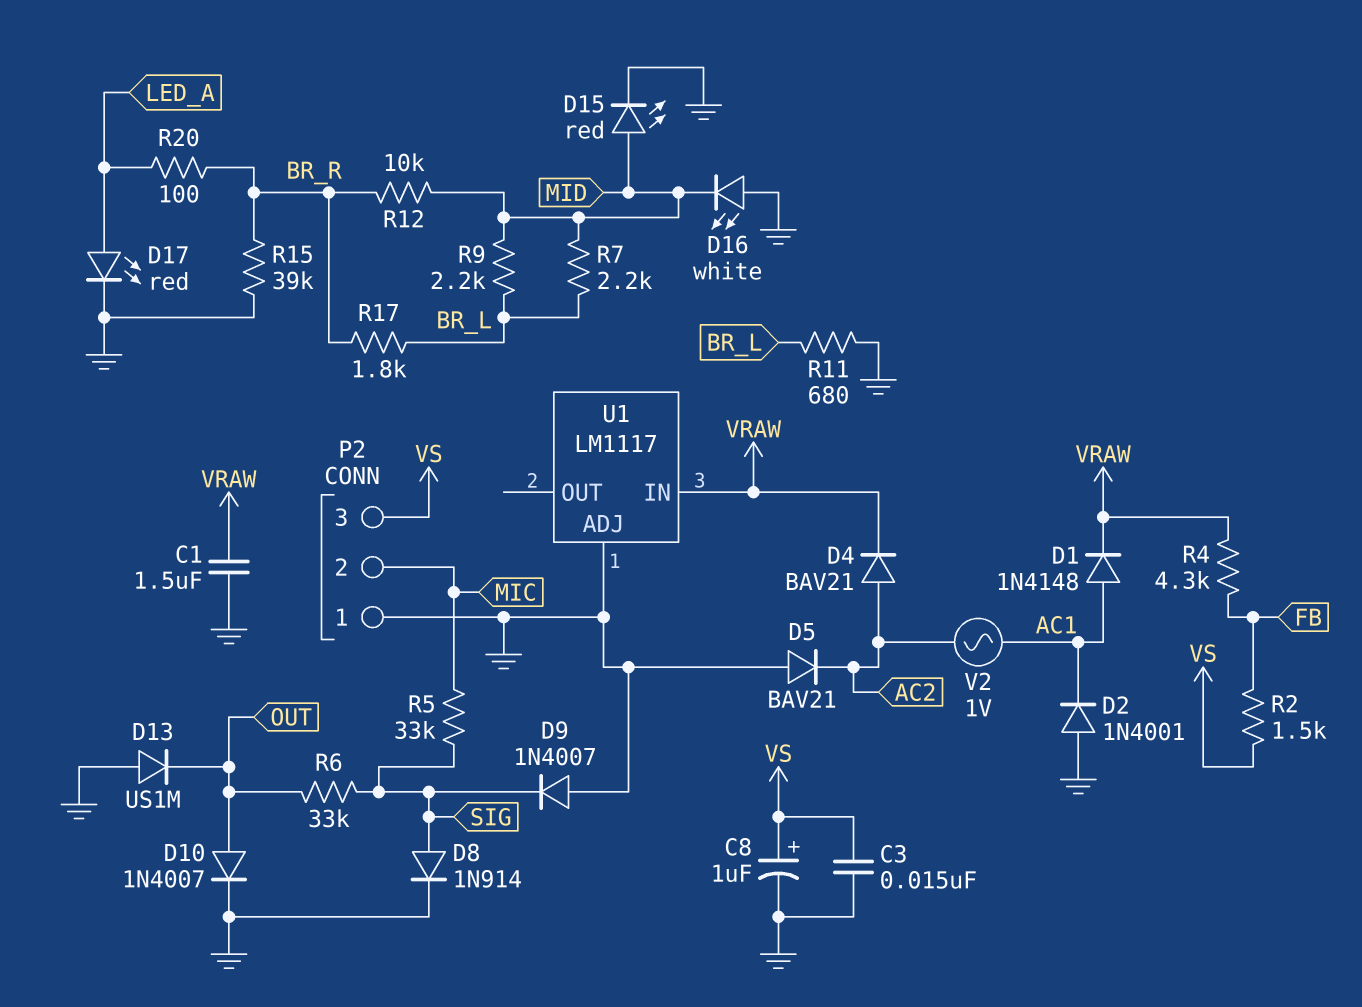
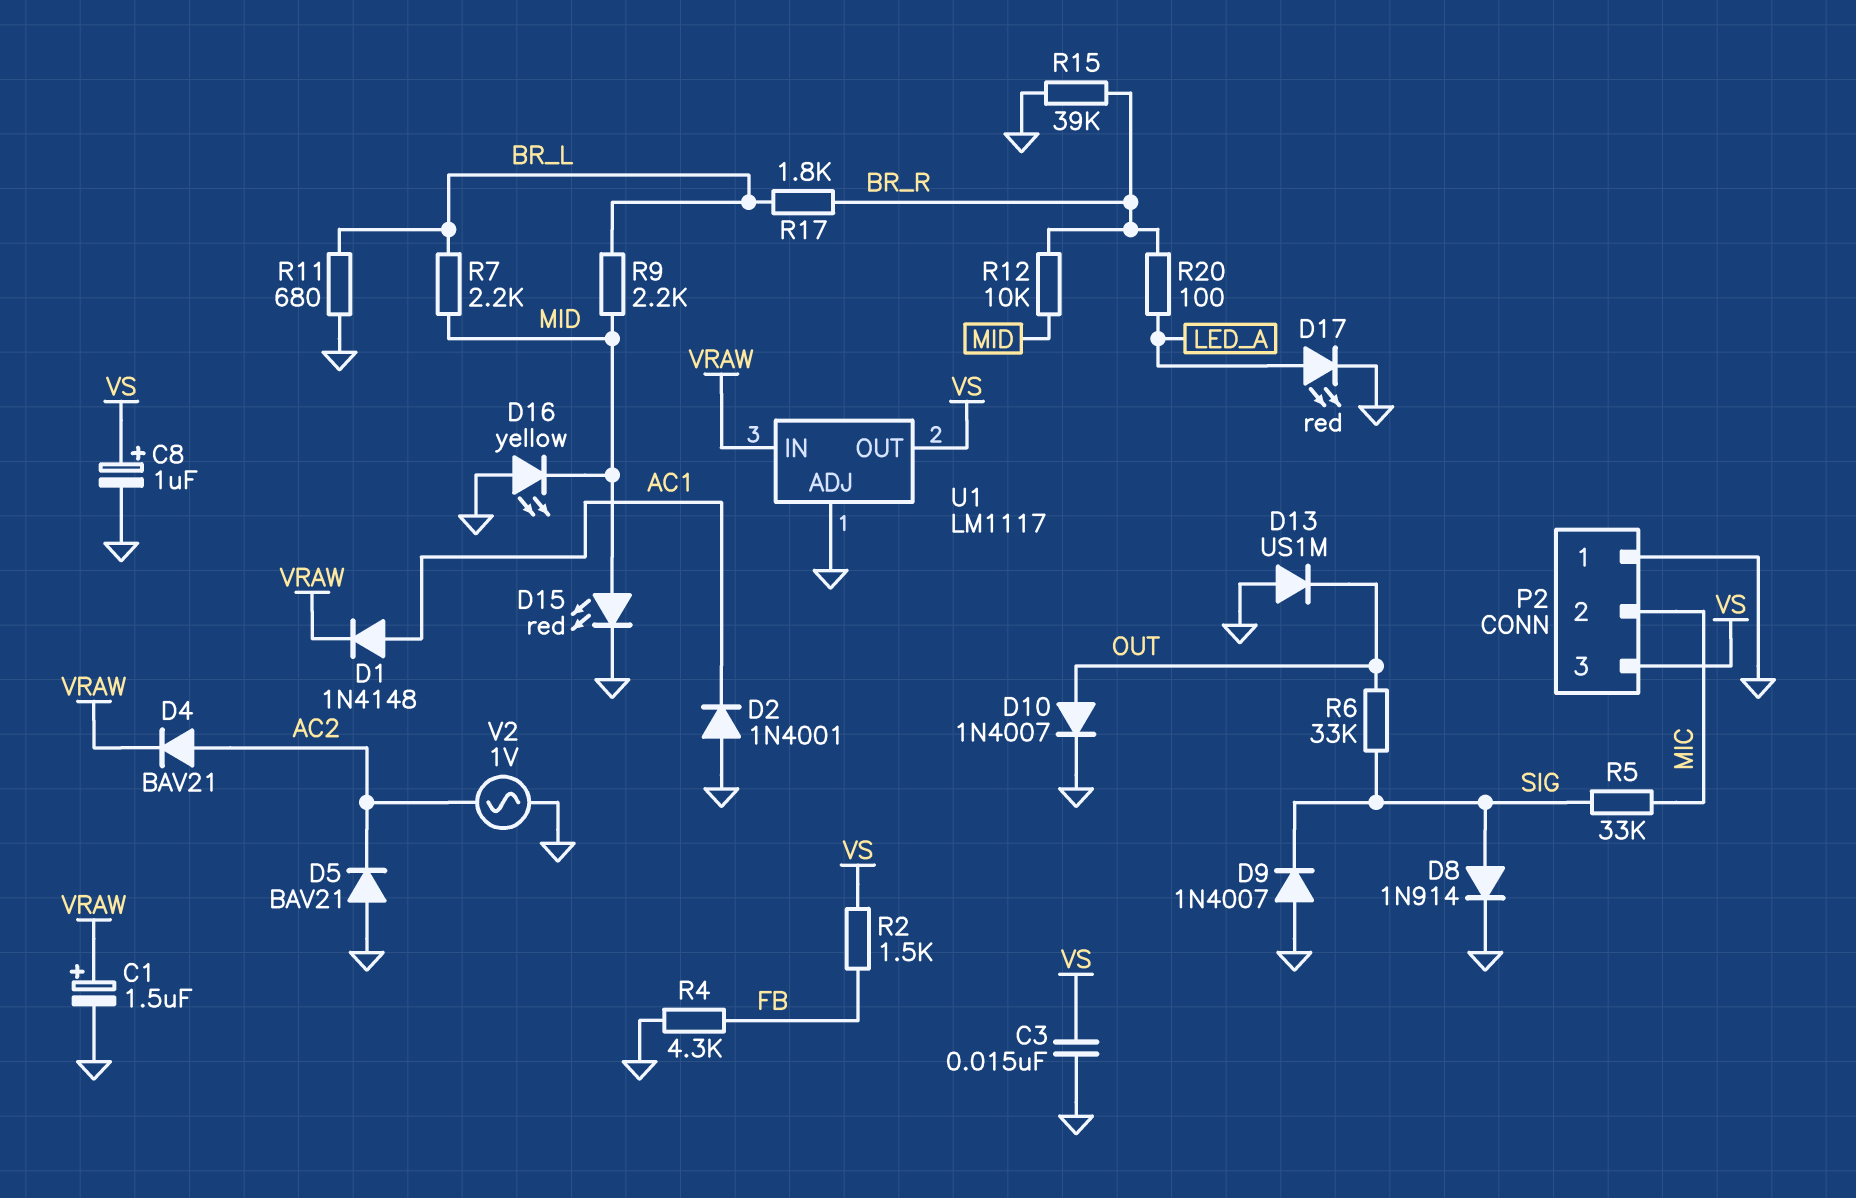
C1: 1.5uF (GND, VRAW) -> 1.5uF (plus VRAW, minus GND)
D16: LED white (A GND, K MID) -> LED yellow (A GND, K MID)
R4: 4.3k (FB, VRAW) -> 4.3k (FB, GND)
U1 pin OUT: none -> VS
V2: AC 1V (AC1, AC2) -> AC 1V (AC2, GND)

